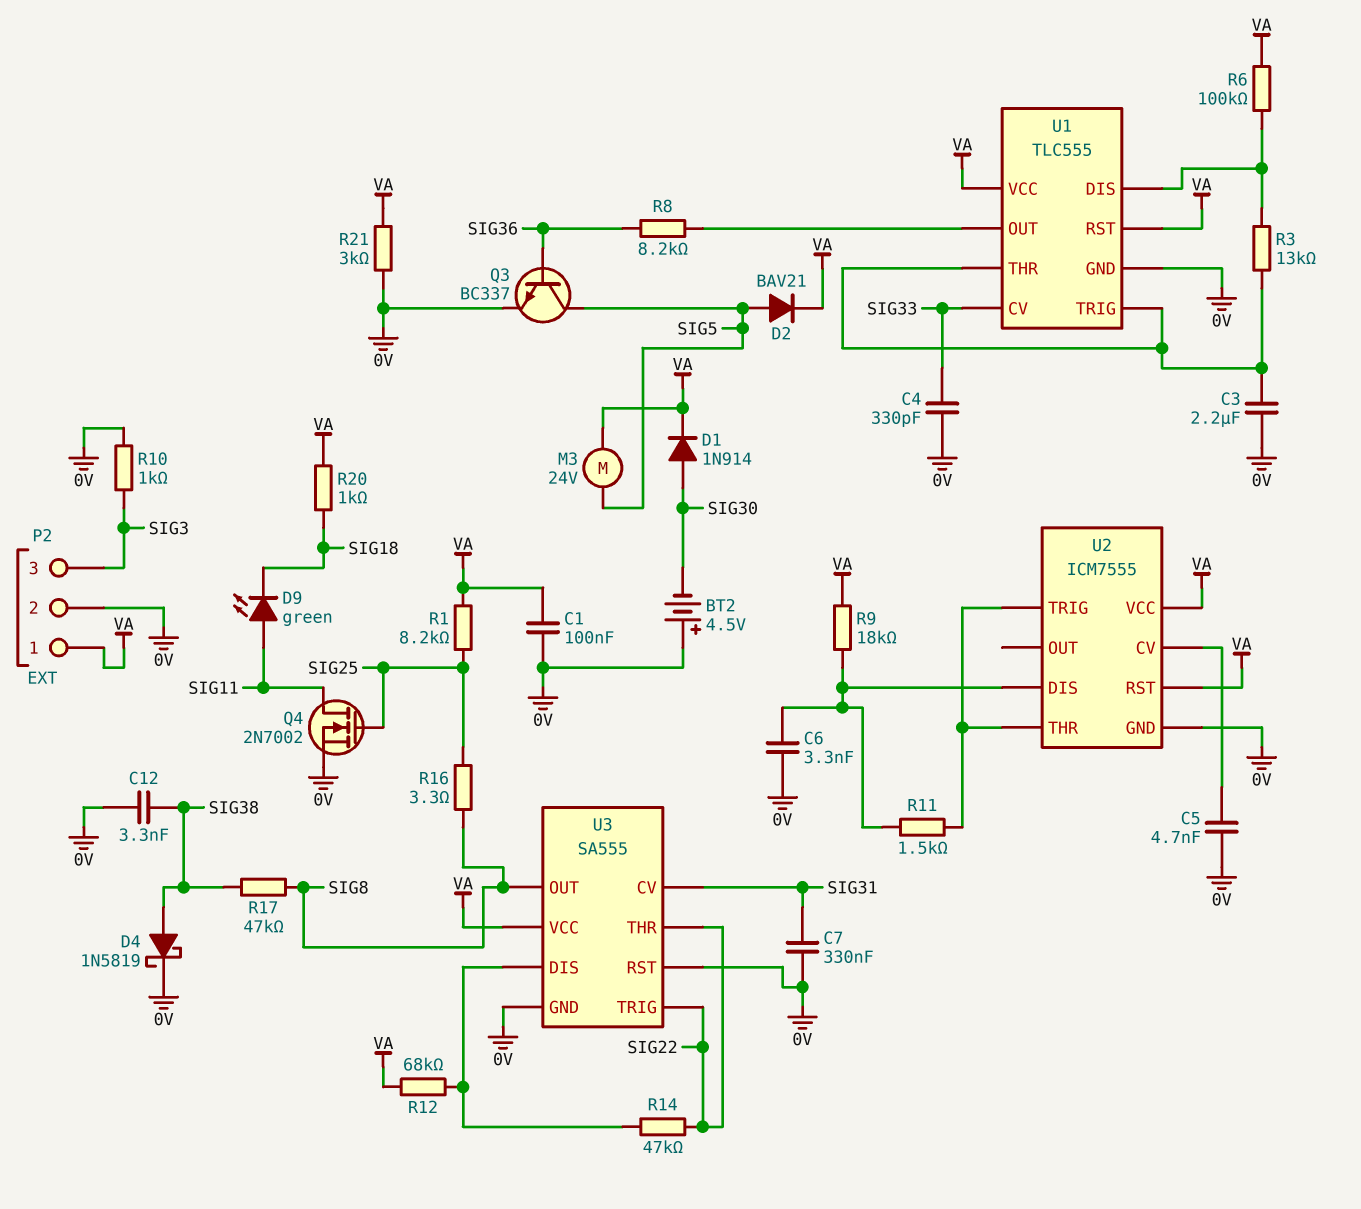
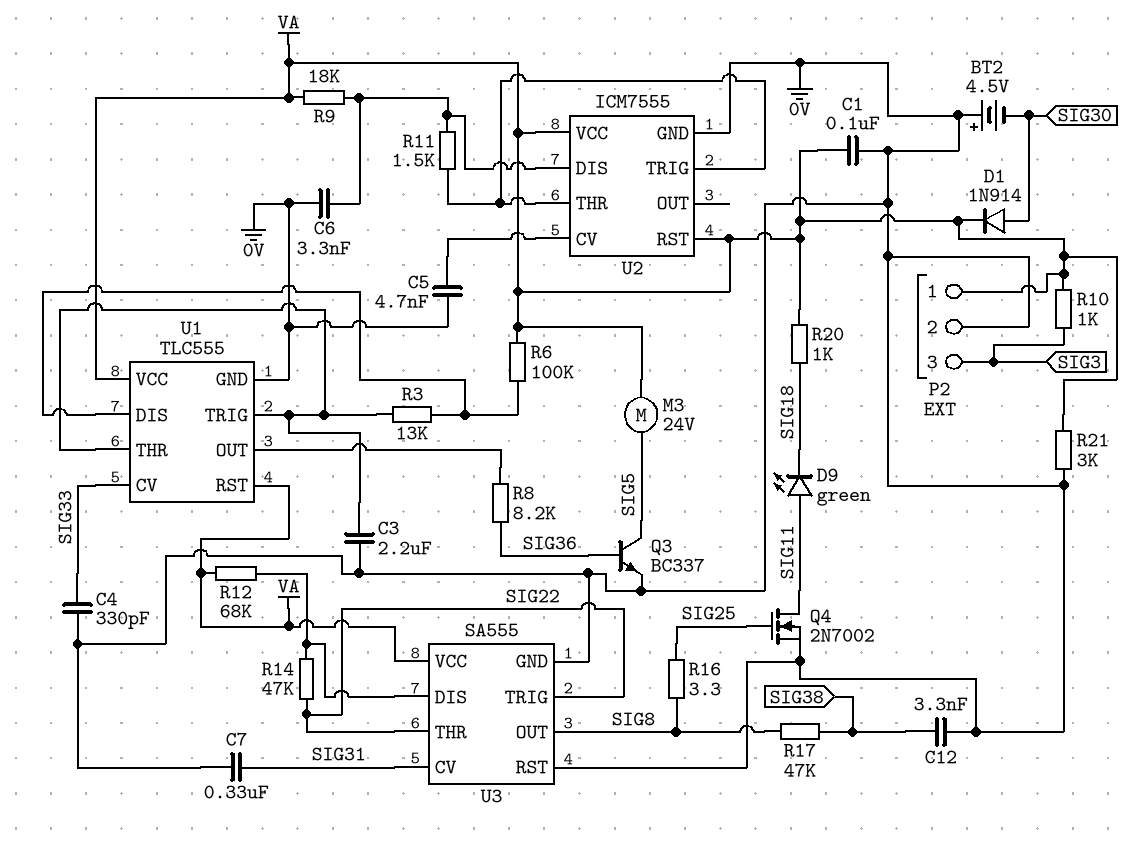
D2: diode BAV21 (A SIG5, K VA) -> none
D4: schottky 1N5819 (A SIG38, K 0V) -> none
R1: 8.2k (SIG25, VA) -> none
R10: 1k (0V, SIG3) -> 1k (SIG3, VA)

